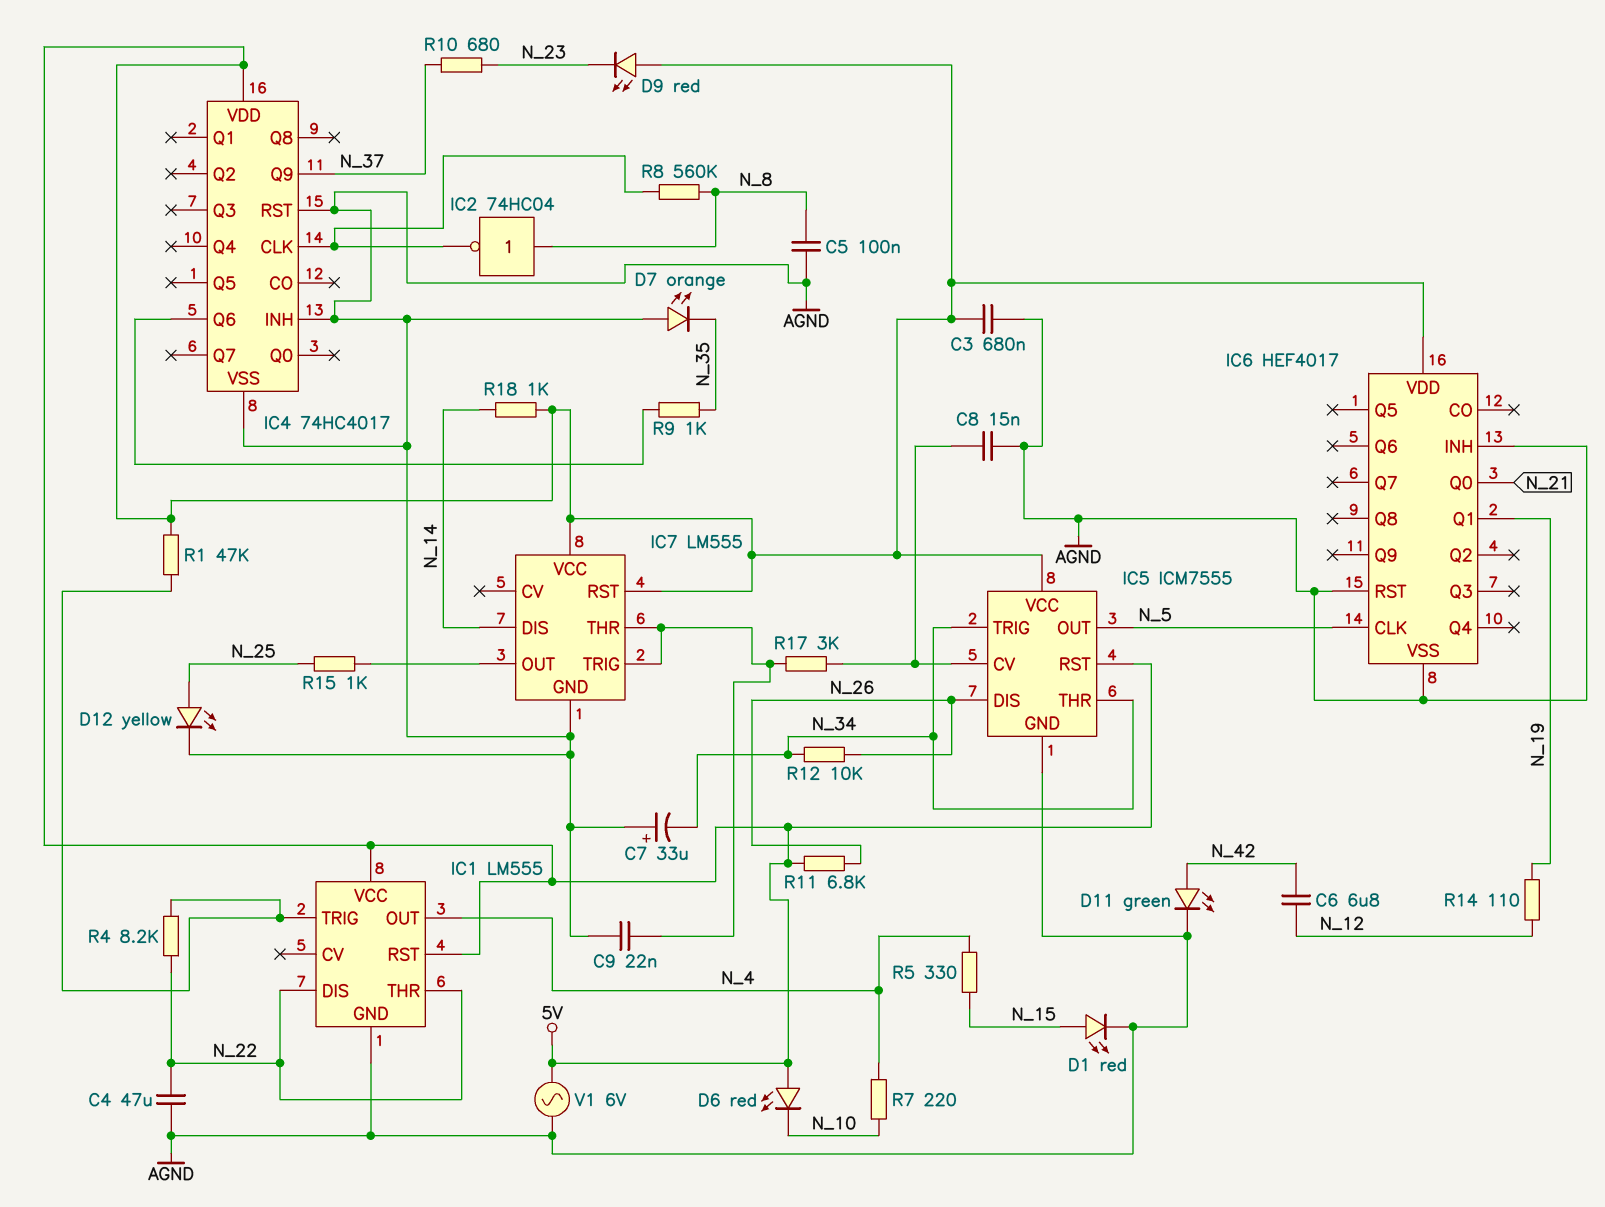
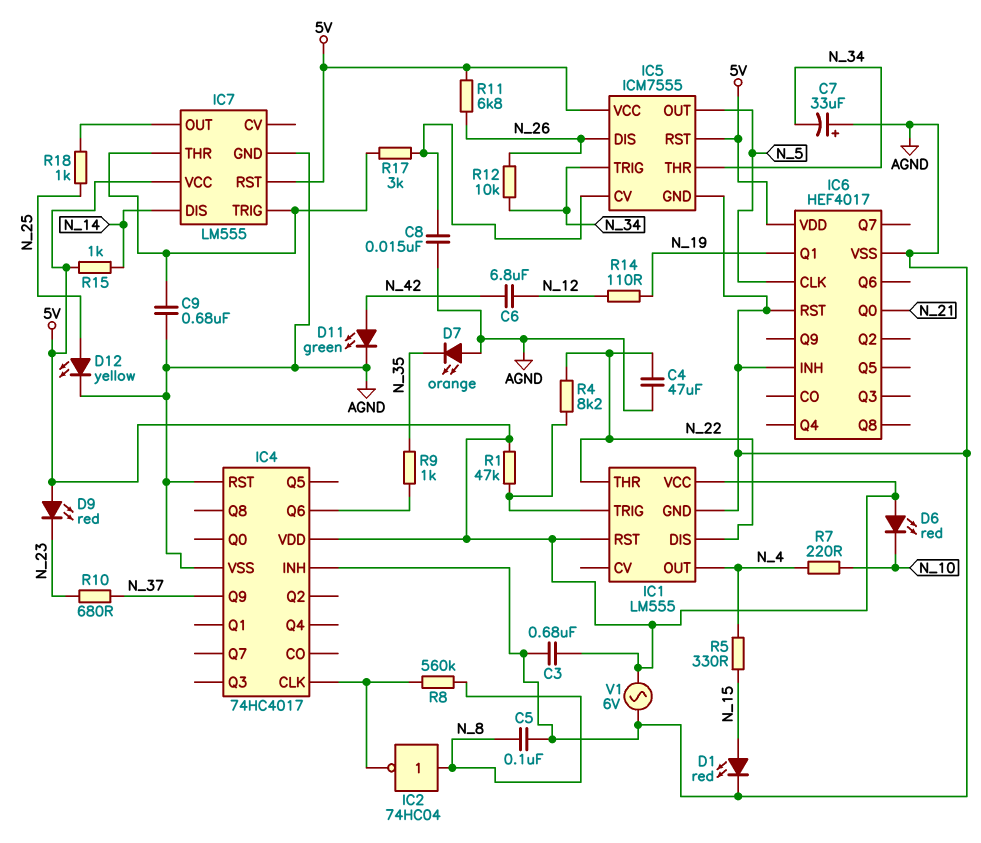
C9: 22nF (AGND, IC7/THR) -> 680nF (AGND, IC7/THR)
R15: 1k (IC7/OUT, N_25) -> 1k (5V, N_14)
R18: 1k (5V, N_14) -> 1k (IC7/OUT, N_25)

